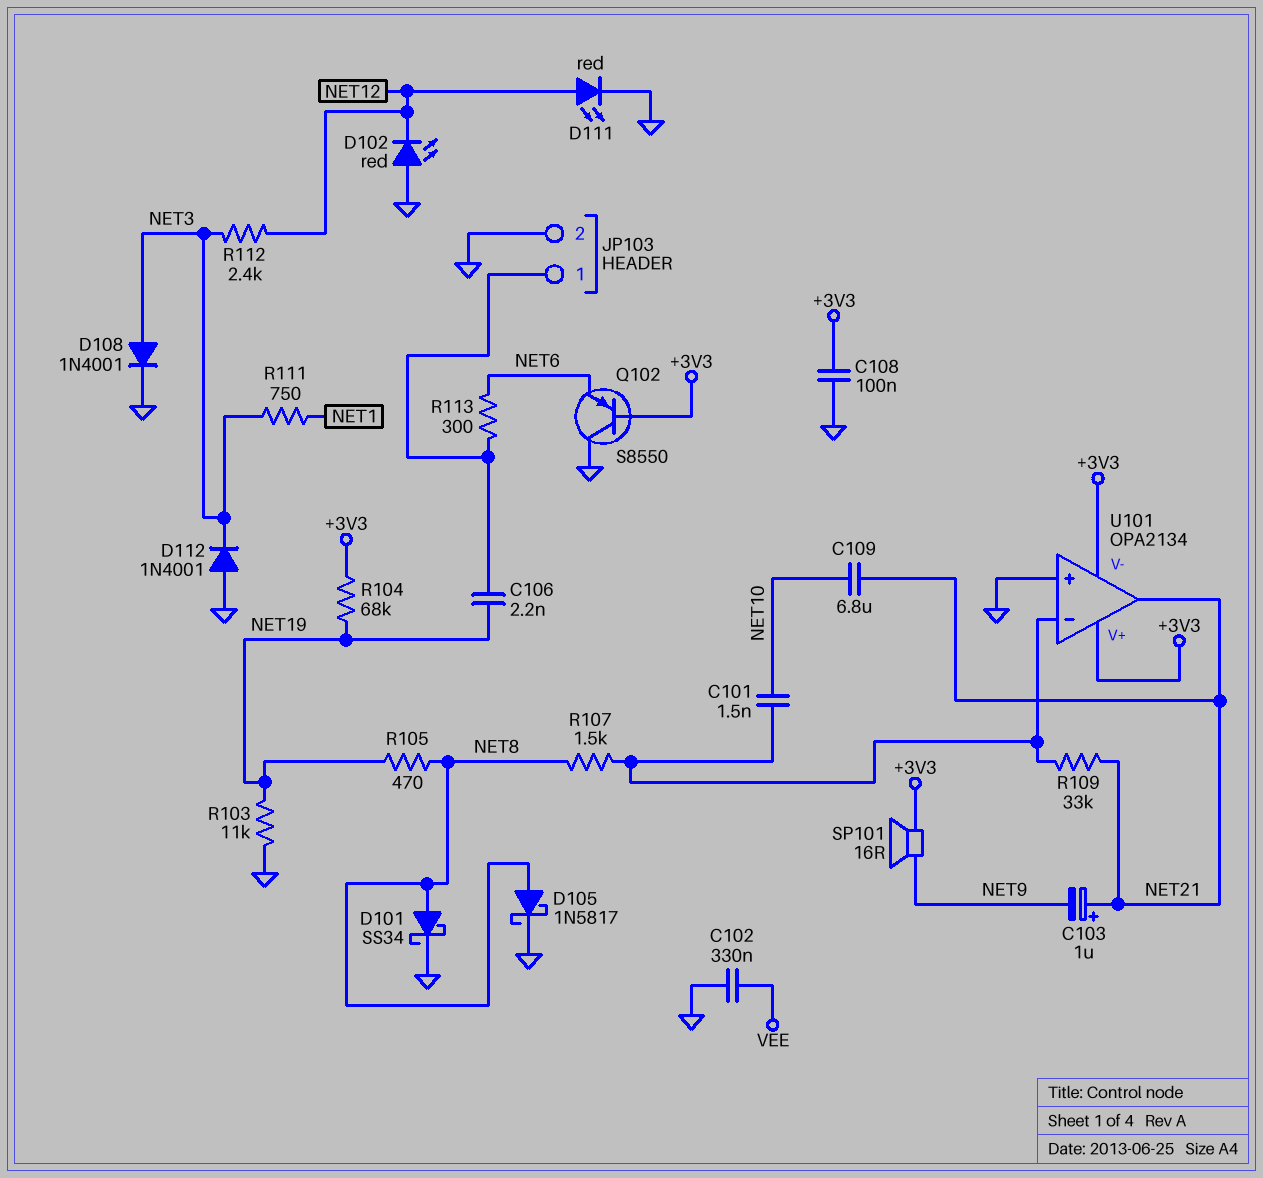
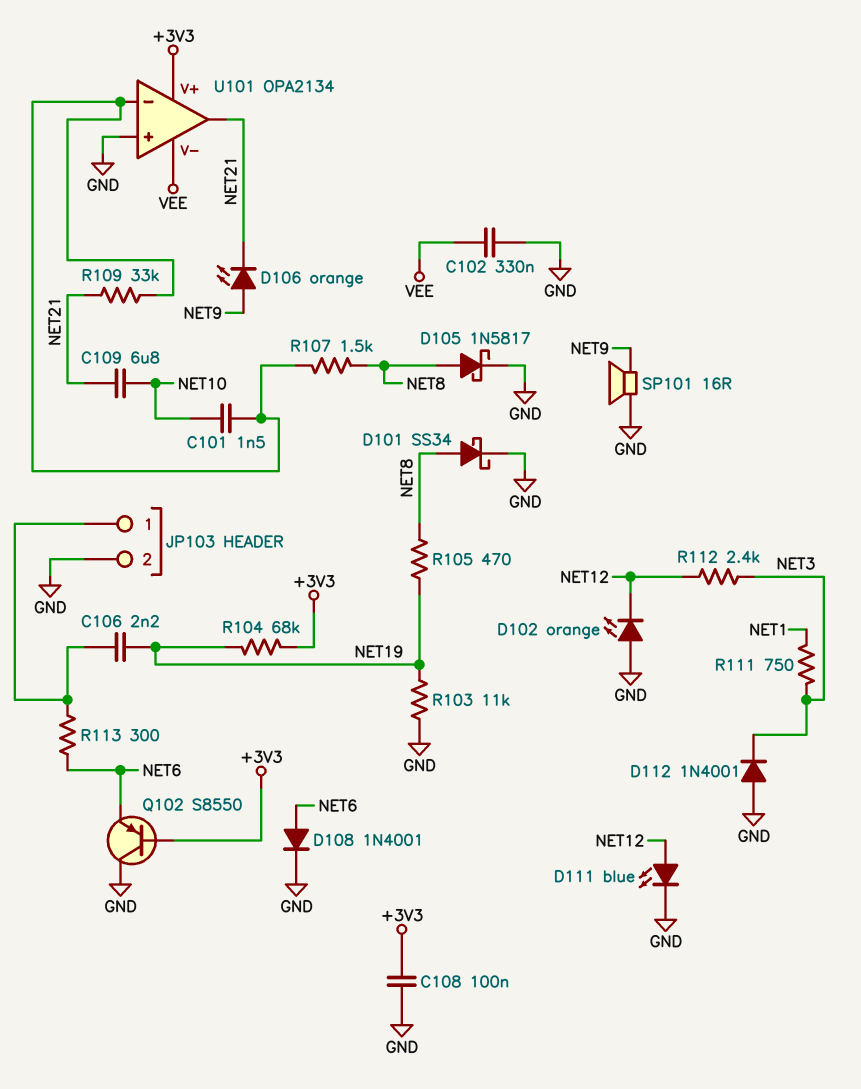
C103: 1uF (plus NET21, minus NET9) -> none
D102: LED red (A GND, K NET12) -> LED orange (A GND, K NET12)
D106: none -> LED orange (A NET9, K NET21)
D108: diode 1N4001 (A NET3, K GND) -> diode 1N4001 (A NET6, K GND)
D111: LED red (A NET12, K GND) -> LED blue (A NET12, K GND)
SP101: speaker 16R (+3V3, NET9) -> speaker 16R (GND, NET9)
U101 pin V-: +3V3 -> VEE

